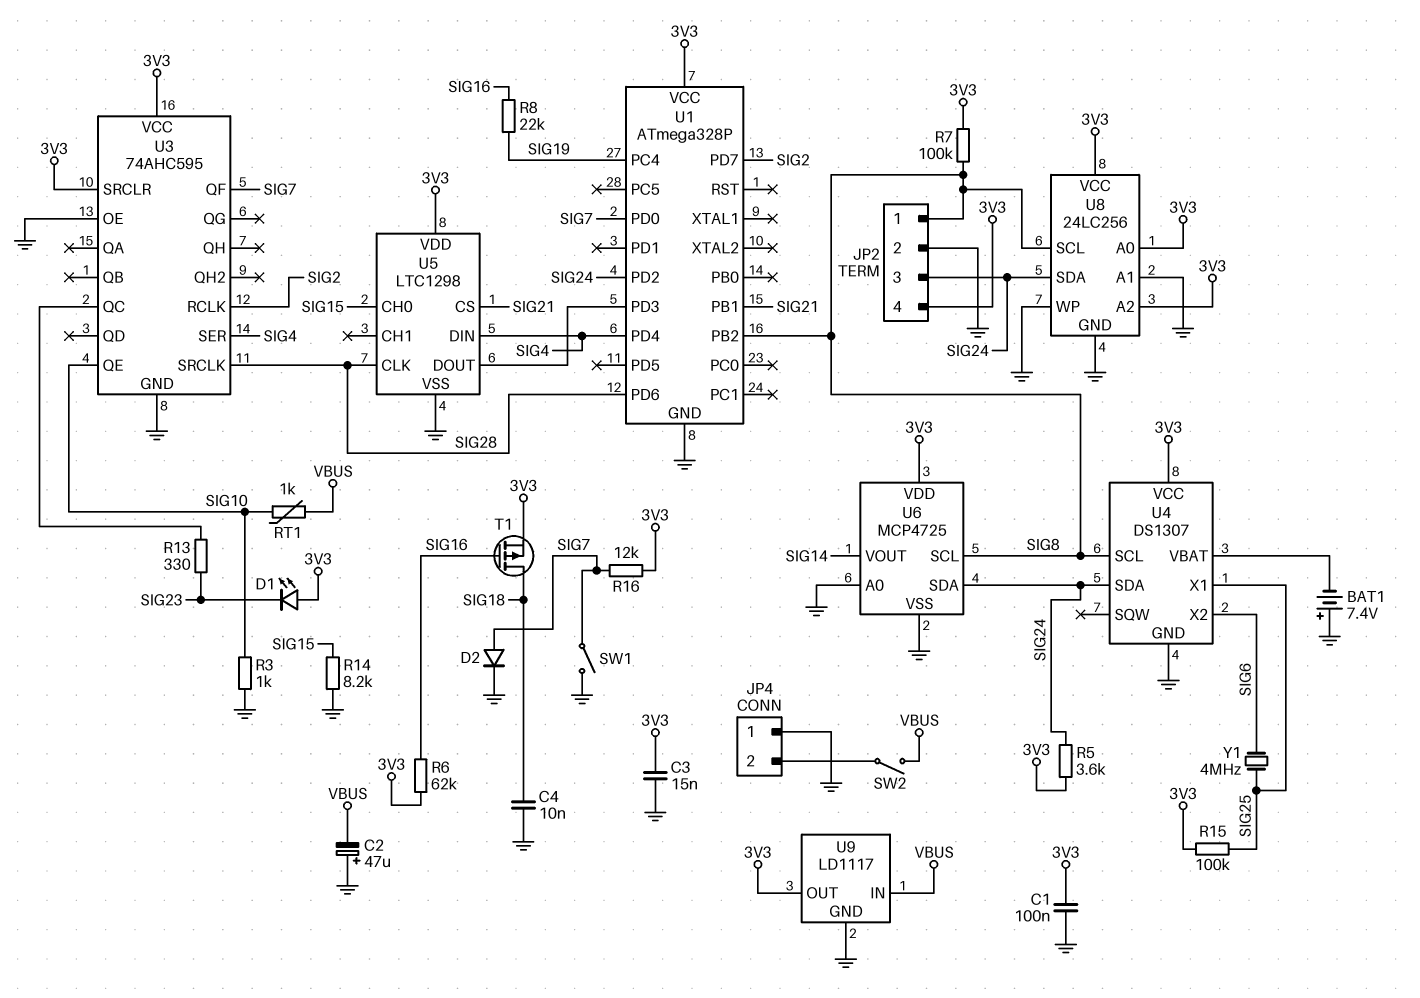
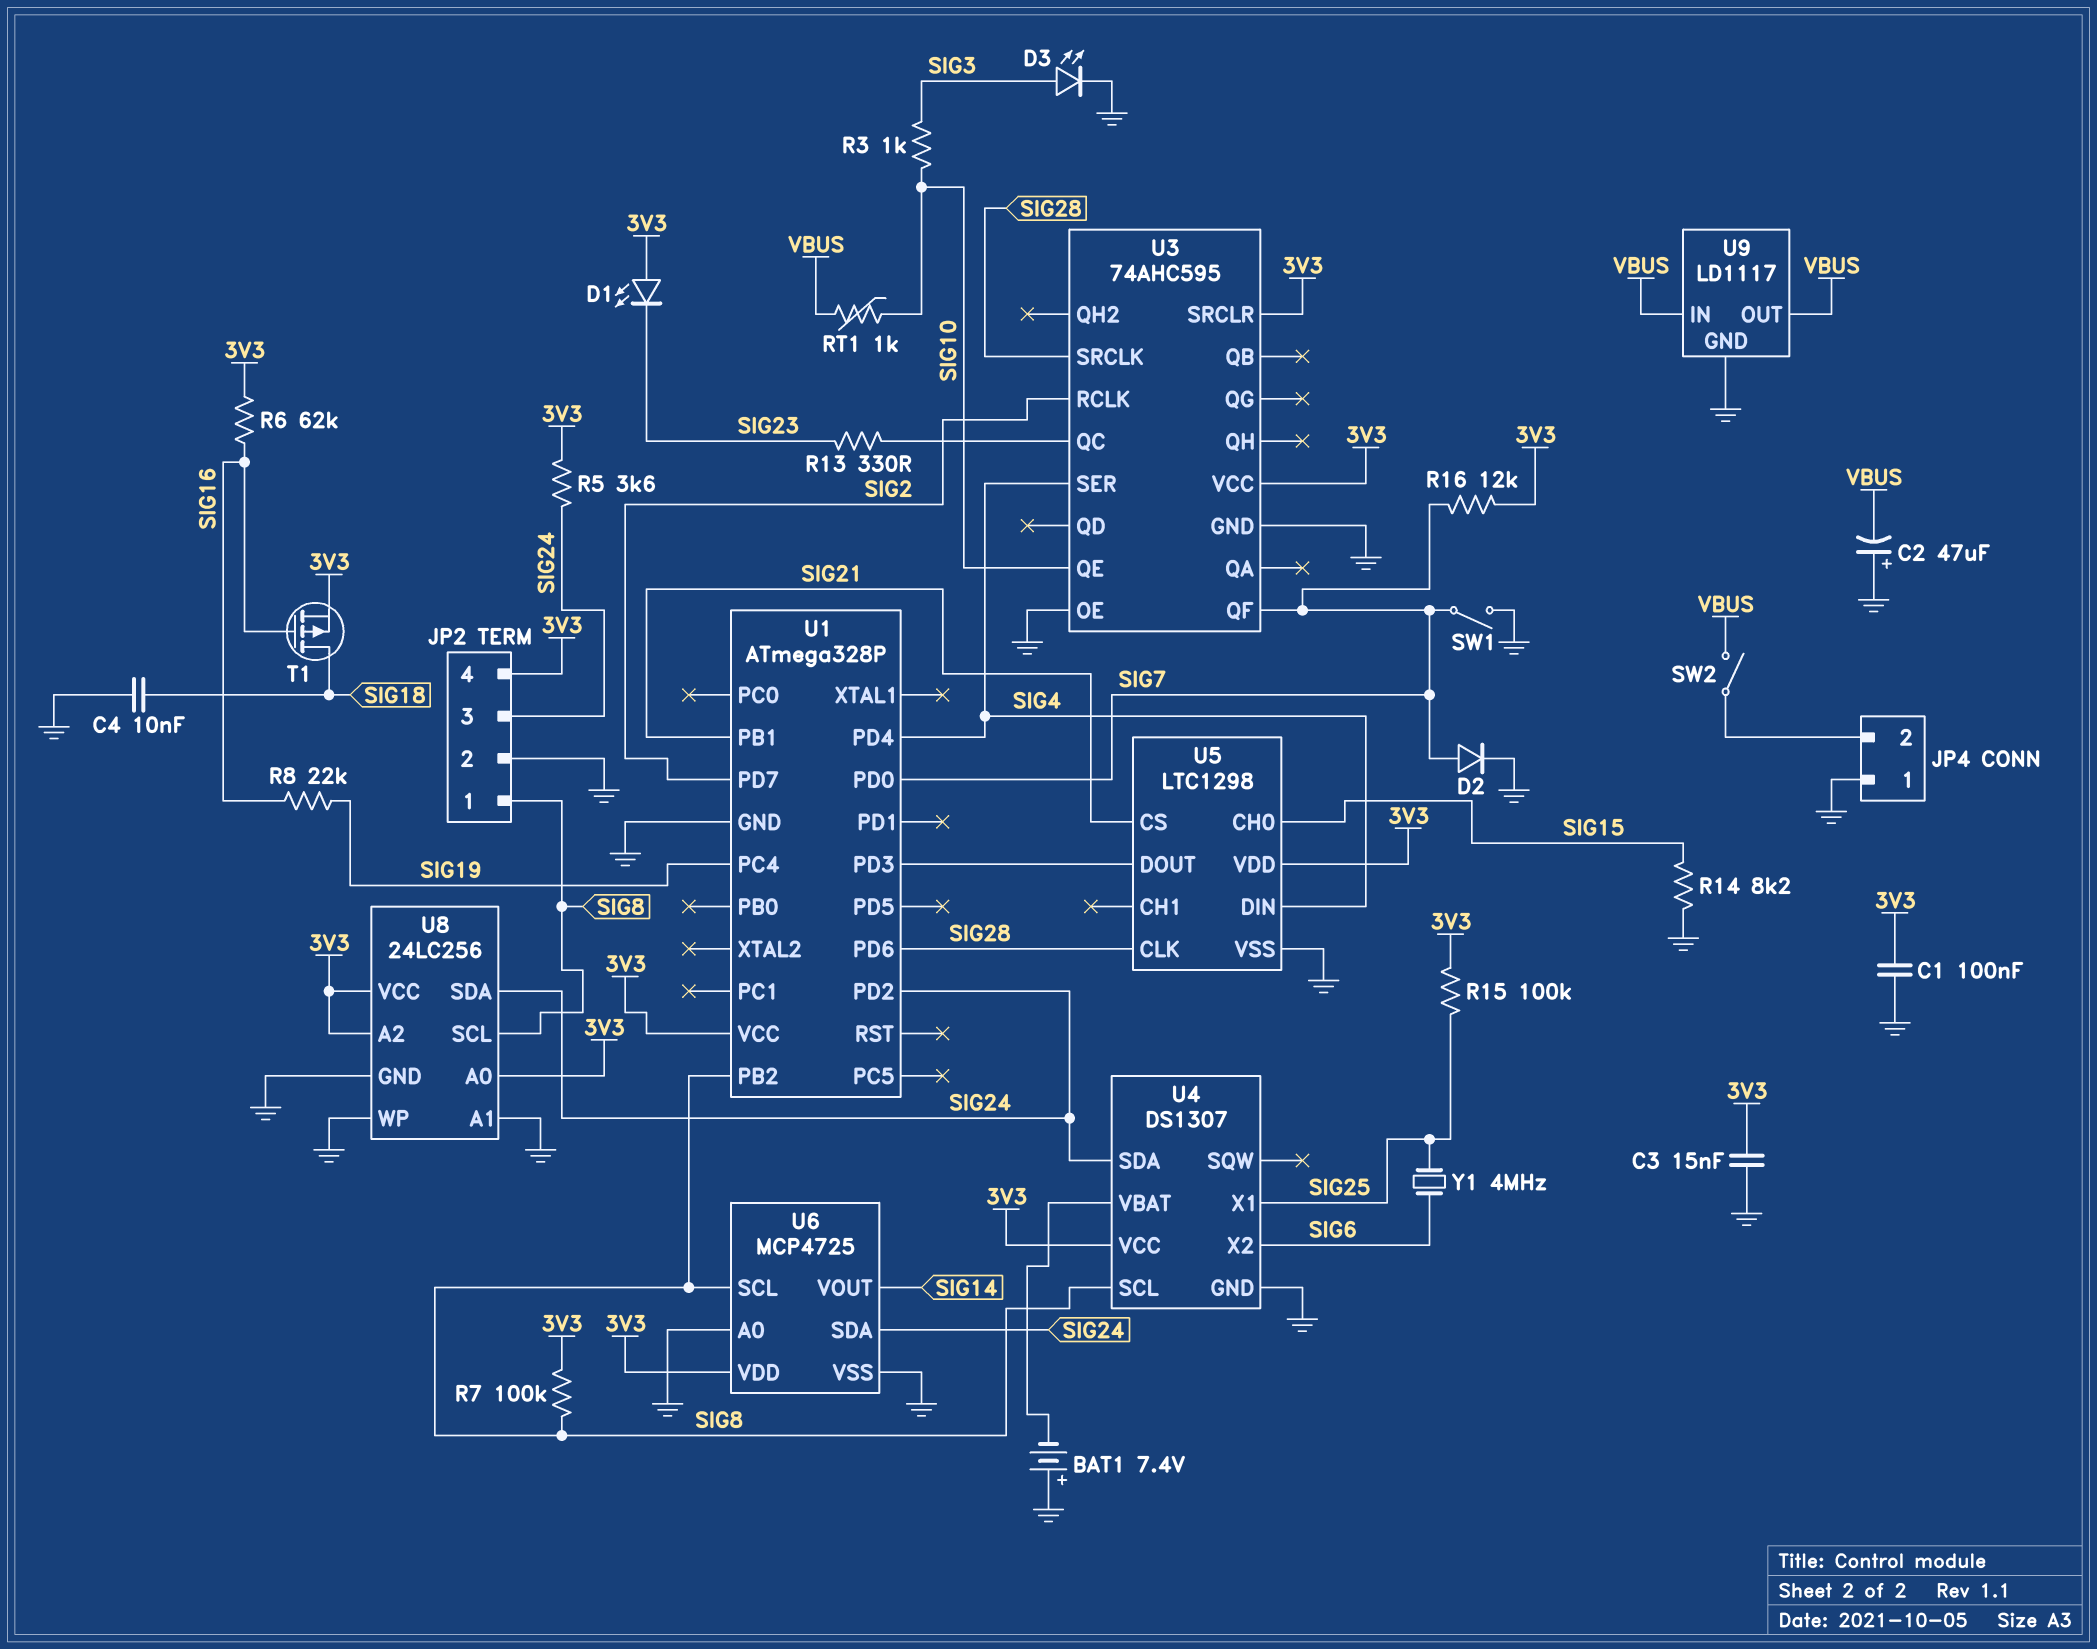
D3: none -> LED (A SIG3, K GND)
R3: 1k (GND, SIG10) -> 1k (SIG3, SIG10)
U9 pin OUT: 3V3 -> VBUS

